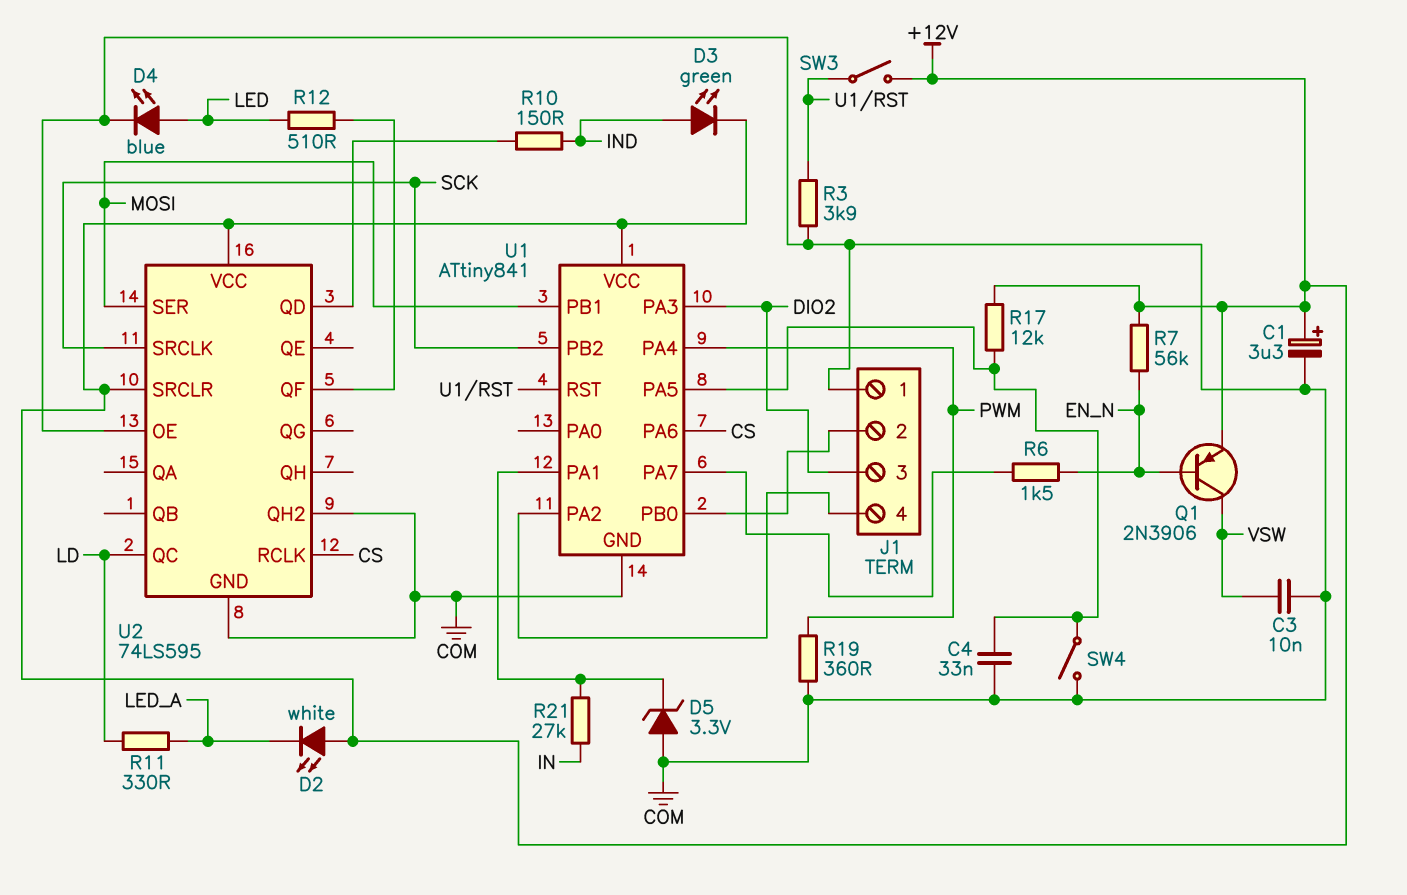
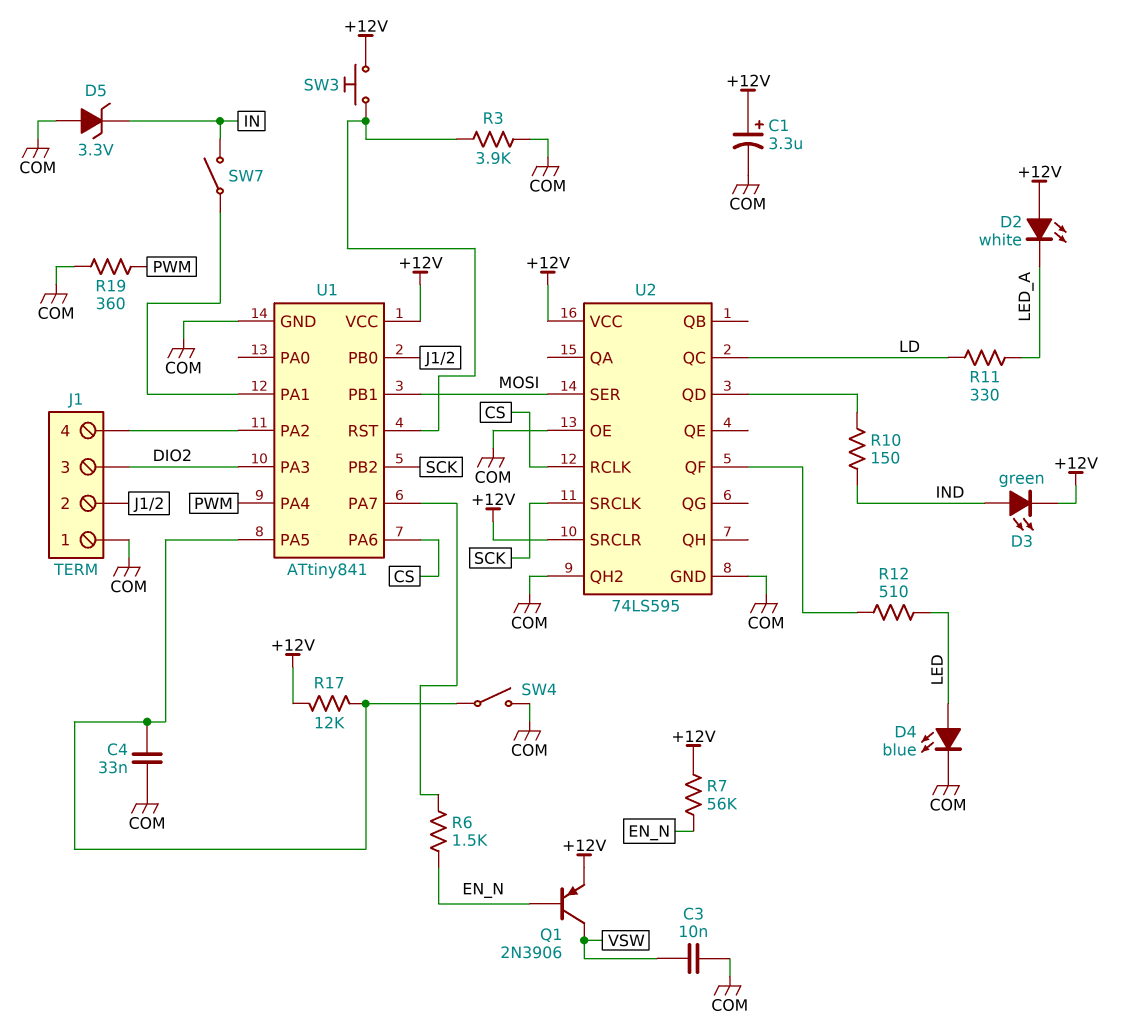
D5: zener 3.3V (A COM, K U1/PA1) -> zener 3.3V (A COM, K IN)
R21: 27k (IN, U1/PA1) -> none
SW3: switch (+12V, U1/RST) -> button (+12V, U1/RST)
SW7: none -> switch (IN, U1/PA1)

